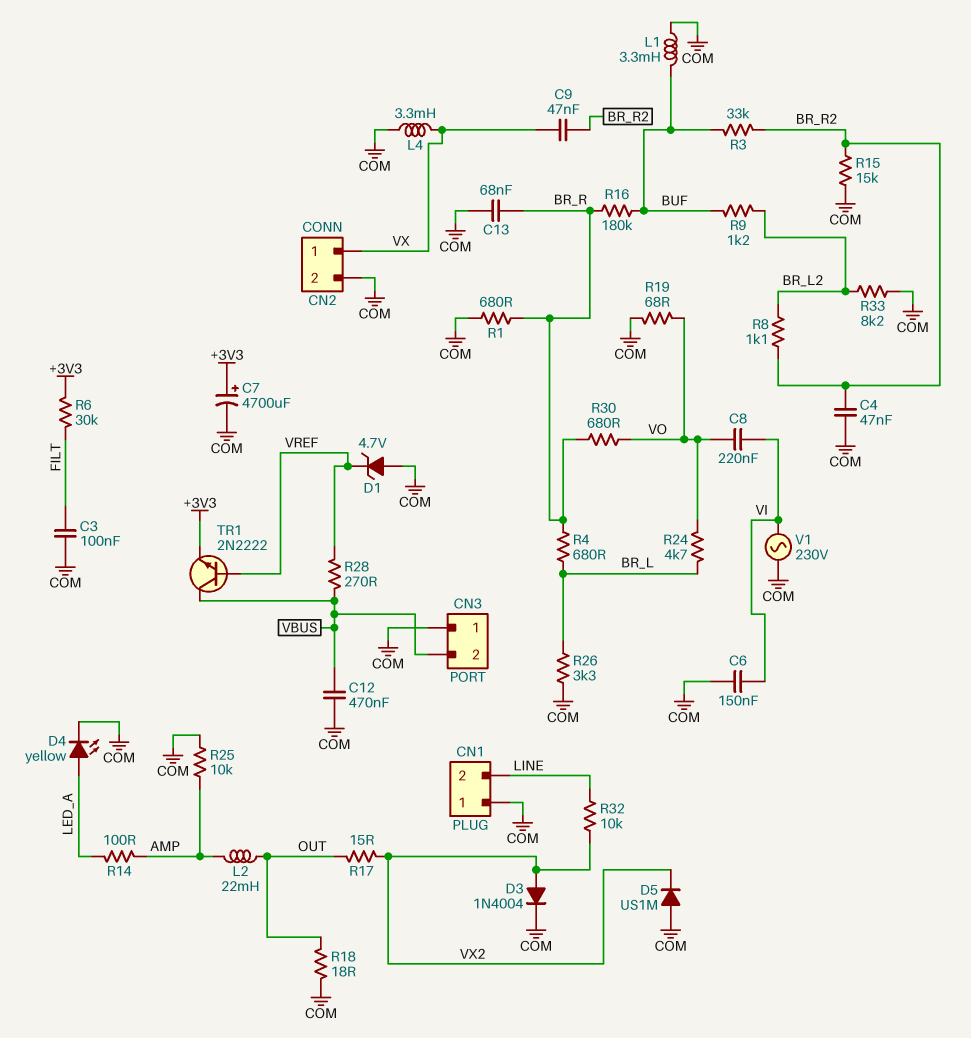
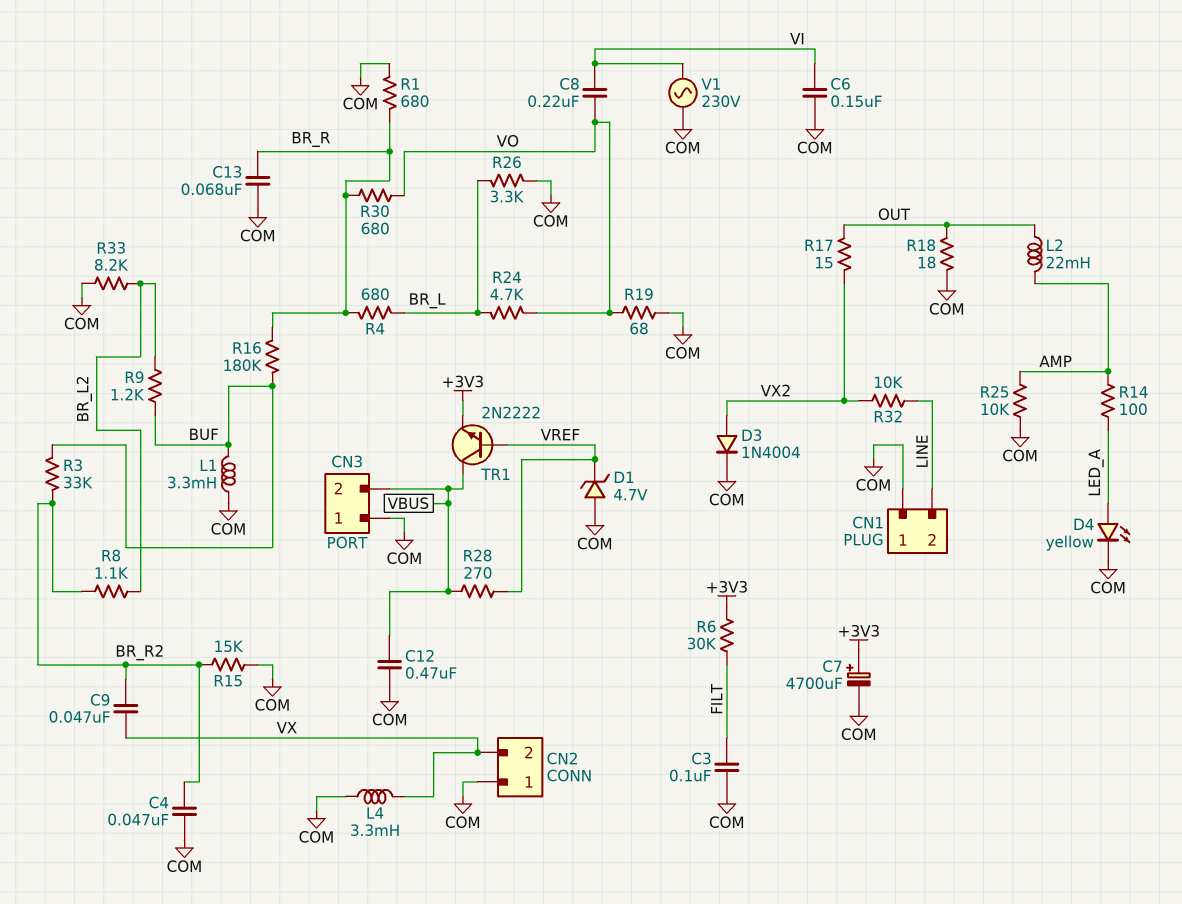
CN2 pin 1: VX -> COM
CN2 pin 2: COM -> VX
D5: diode US1M (A COM, K VX2) -> none

